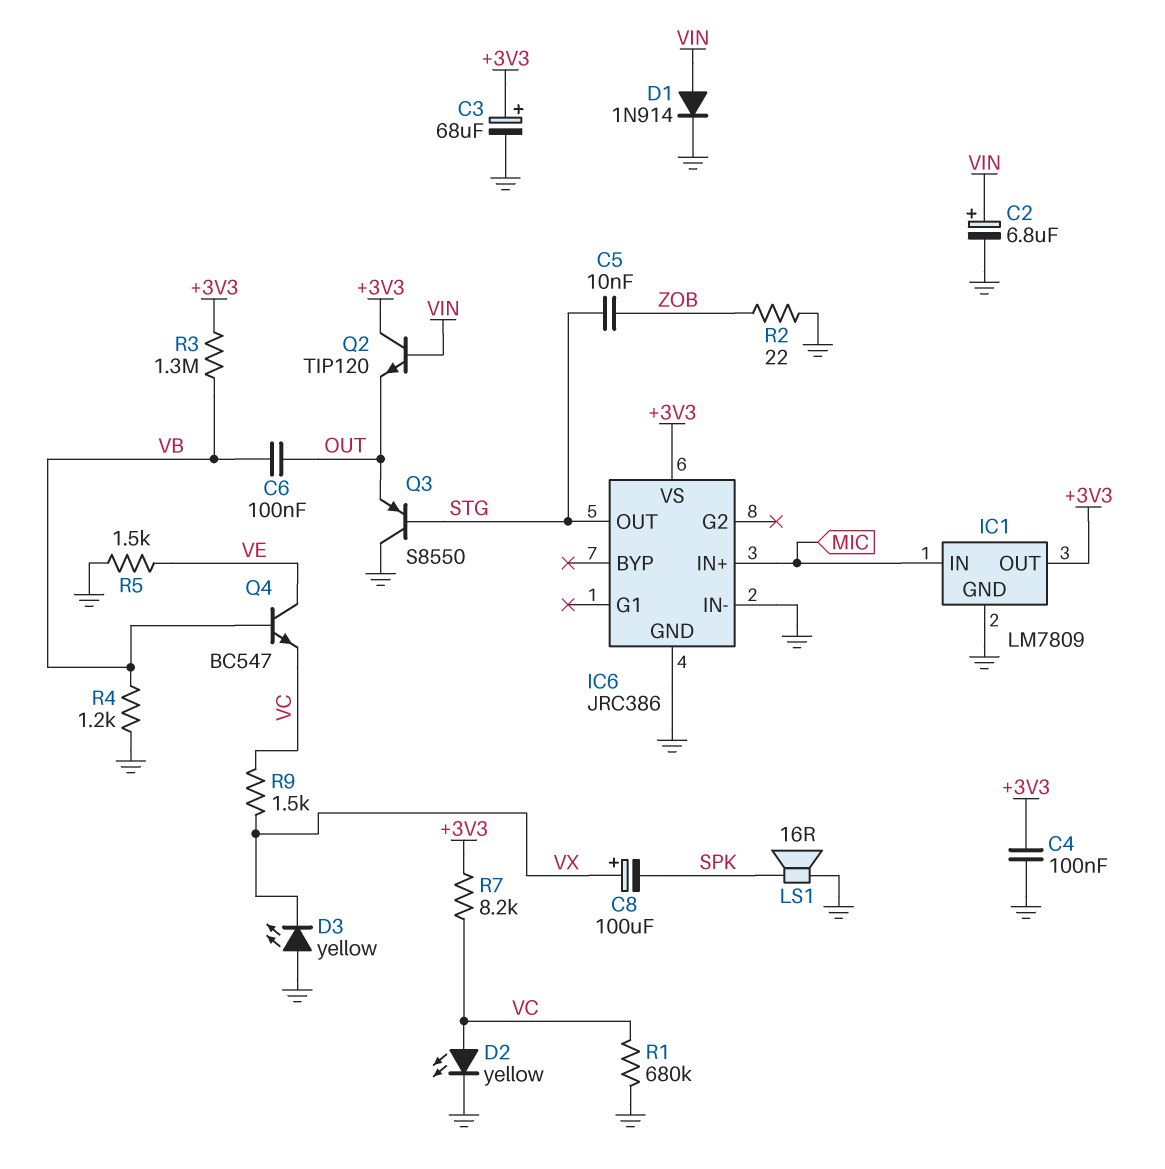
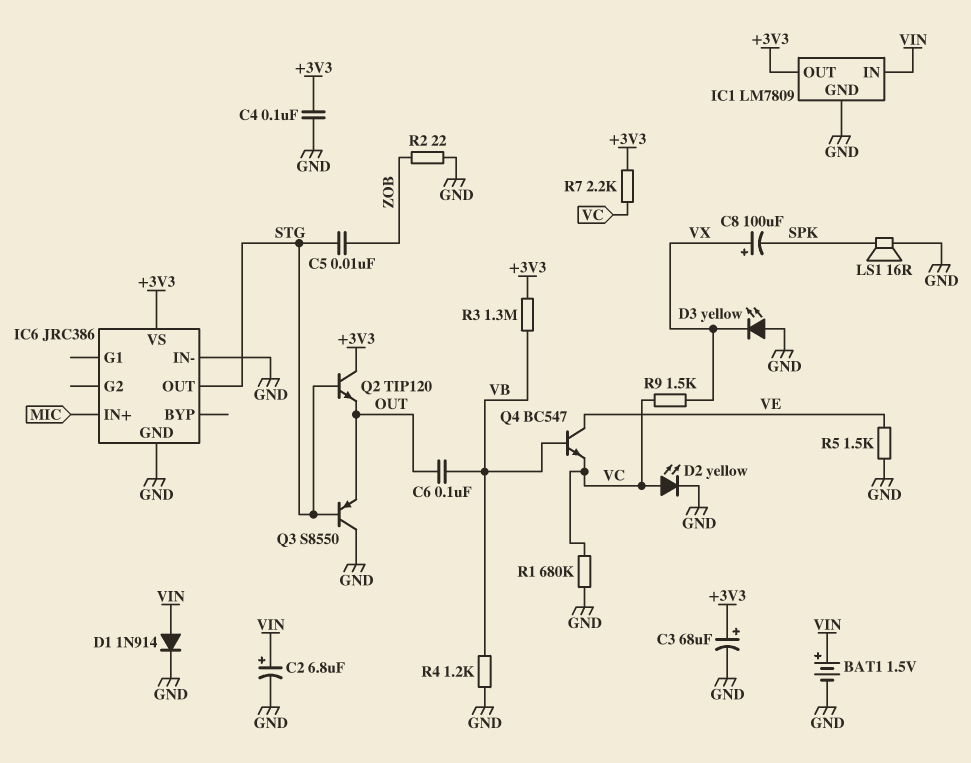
BAT1: none -> 1.5V (plus VIN, minus GND)
IC1 pin IN: MIC -> VIN
Q2: NPN TIP120 (B VIN, C +3V3, E OUT) -> NPN TIP120 (B STG, C +3V3, E OUT)
R7: 8.2k (+3V3, VC) -> 2.2k (+3V3, VC)

